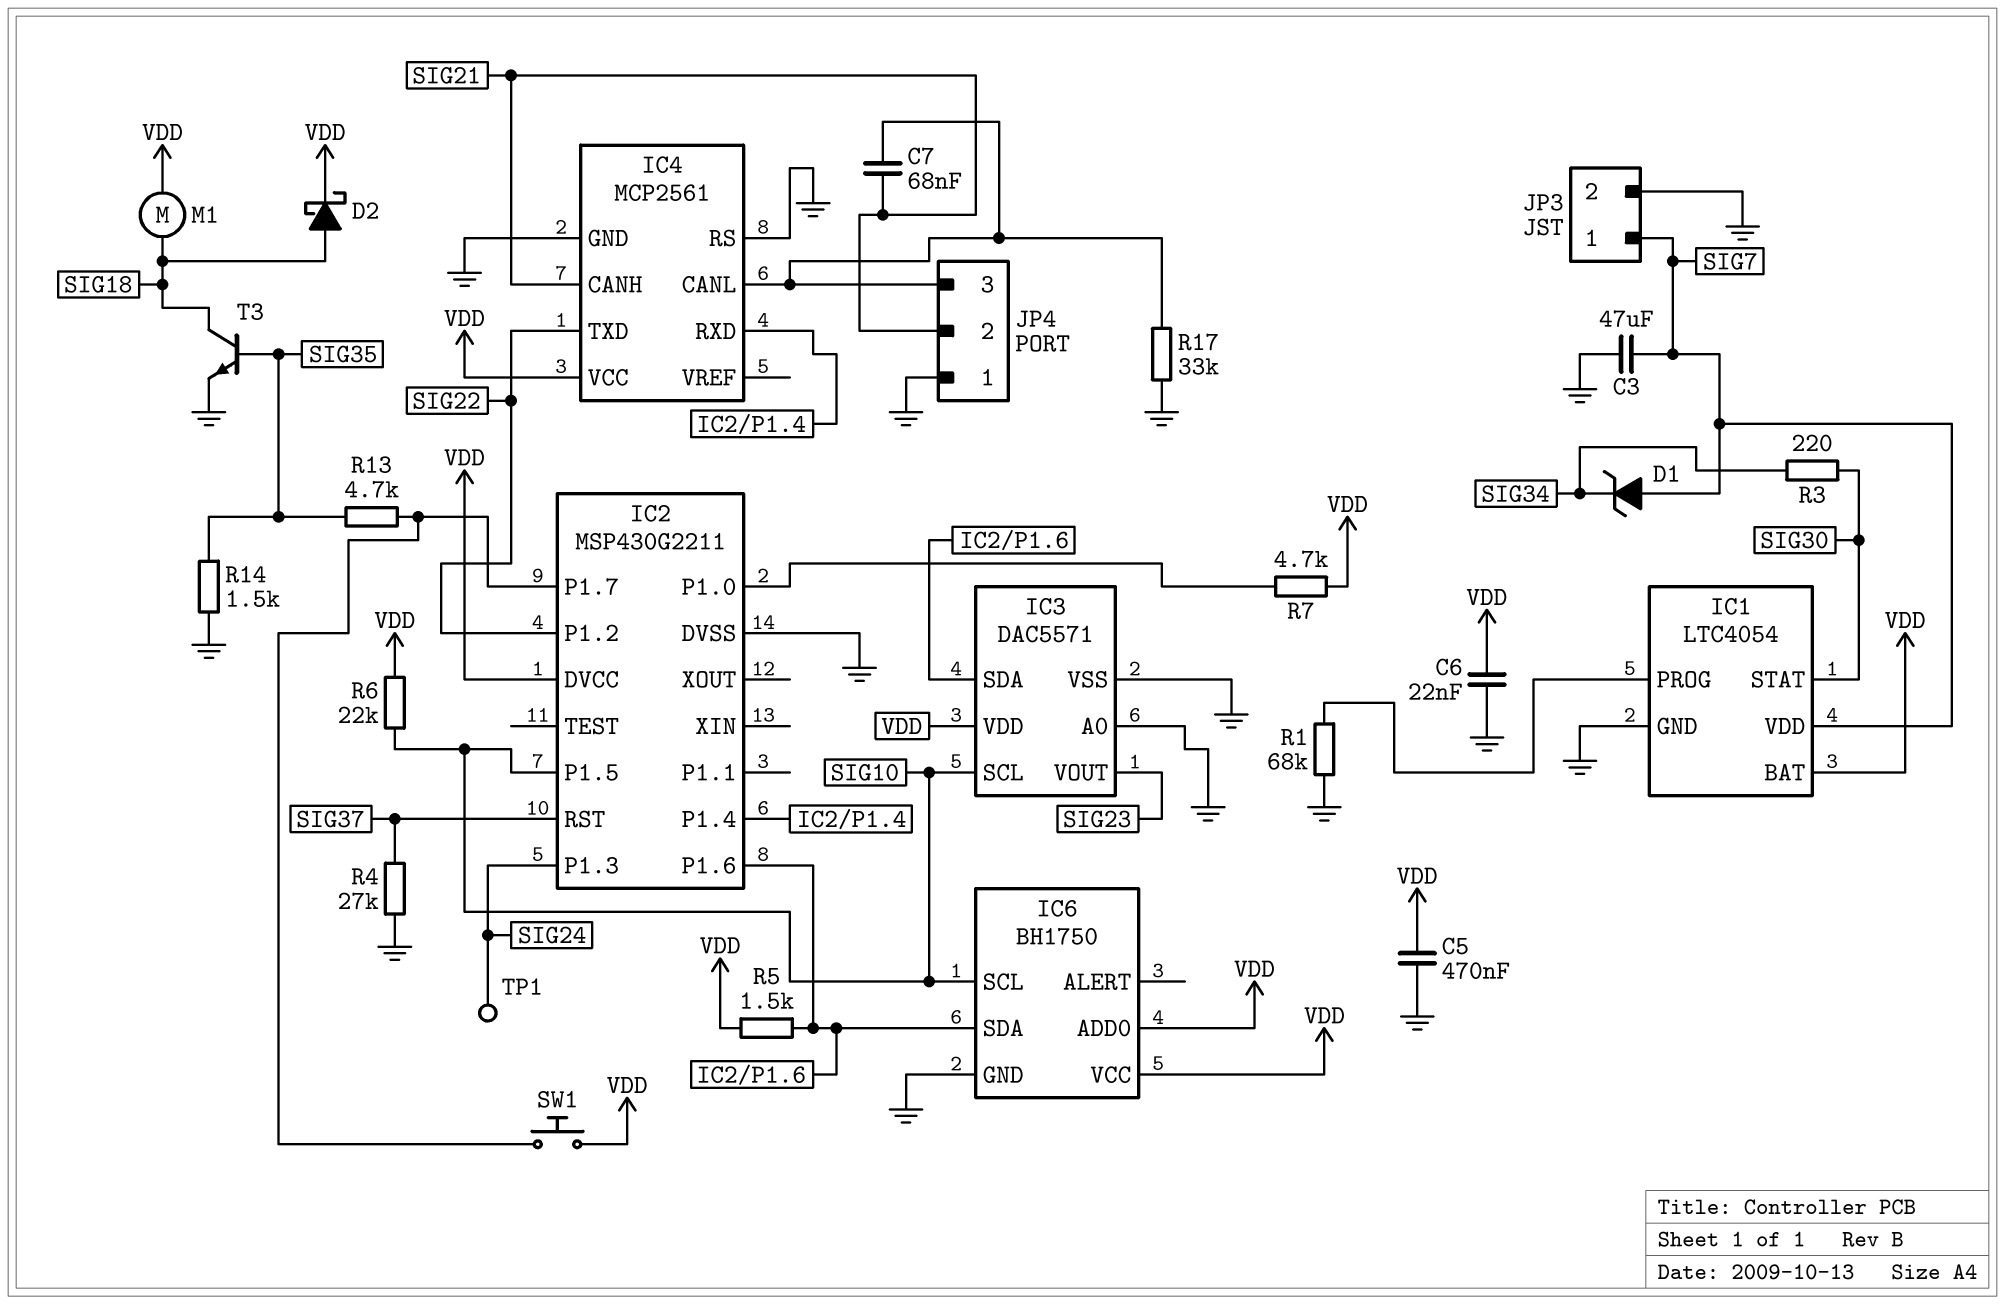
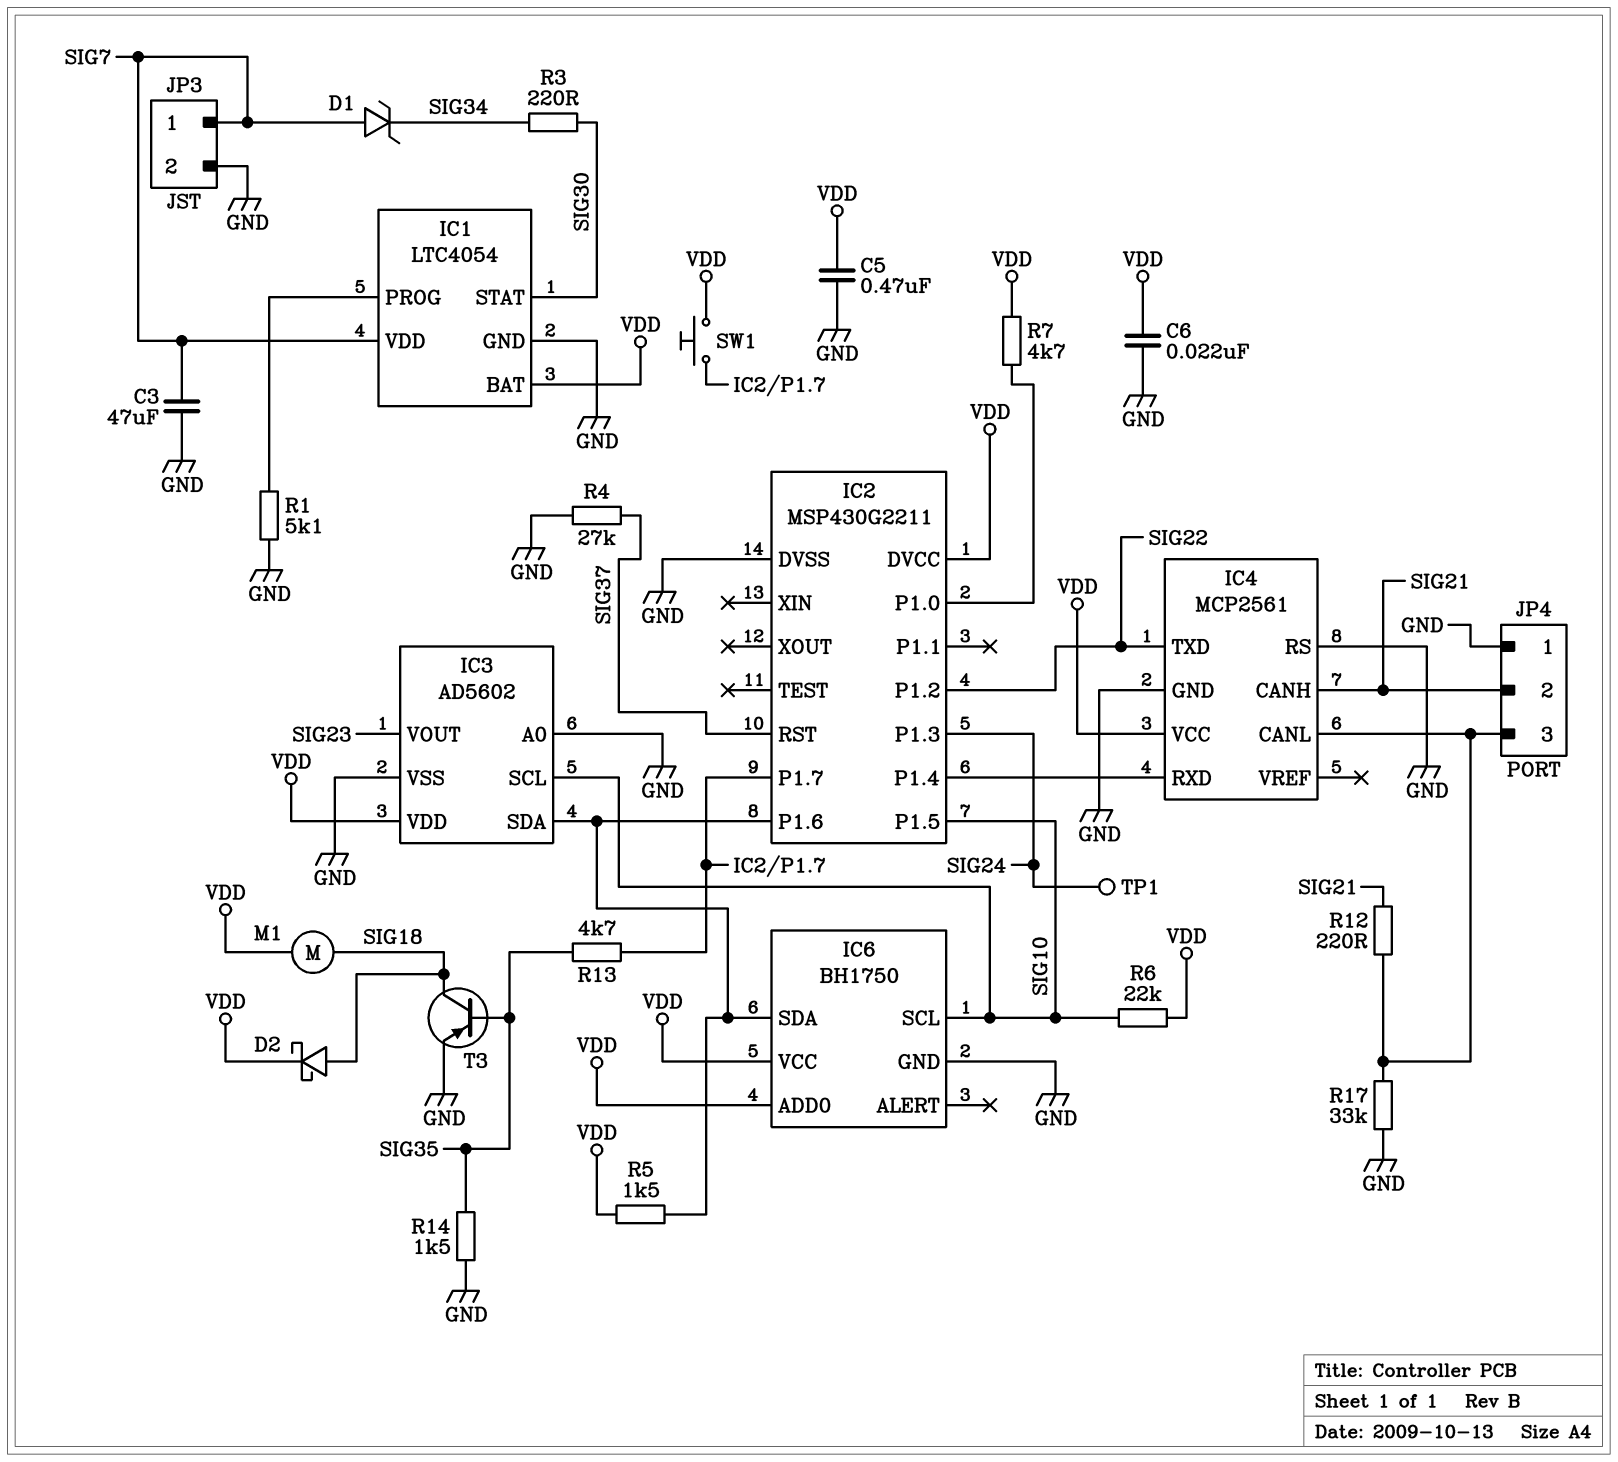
C7: 68nF (IC4/CANL, SIG21) -> none
IC3: DAC5571 -> AD5602
R1: 68k (GND, IC1/PROG) -> 5.1k (GND, IC1/PROG)
R12: none -> 220 (IC4/CANL, SIG21)
T3: NPN (B SIG35, C SIG18, E GND) -> PNP (B SIG35, C SIG18, E GND)

